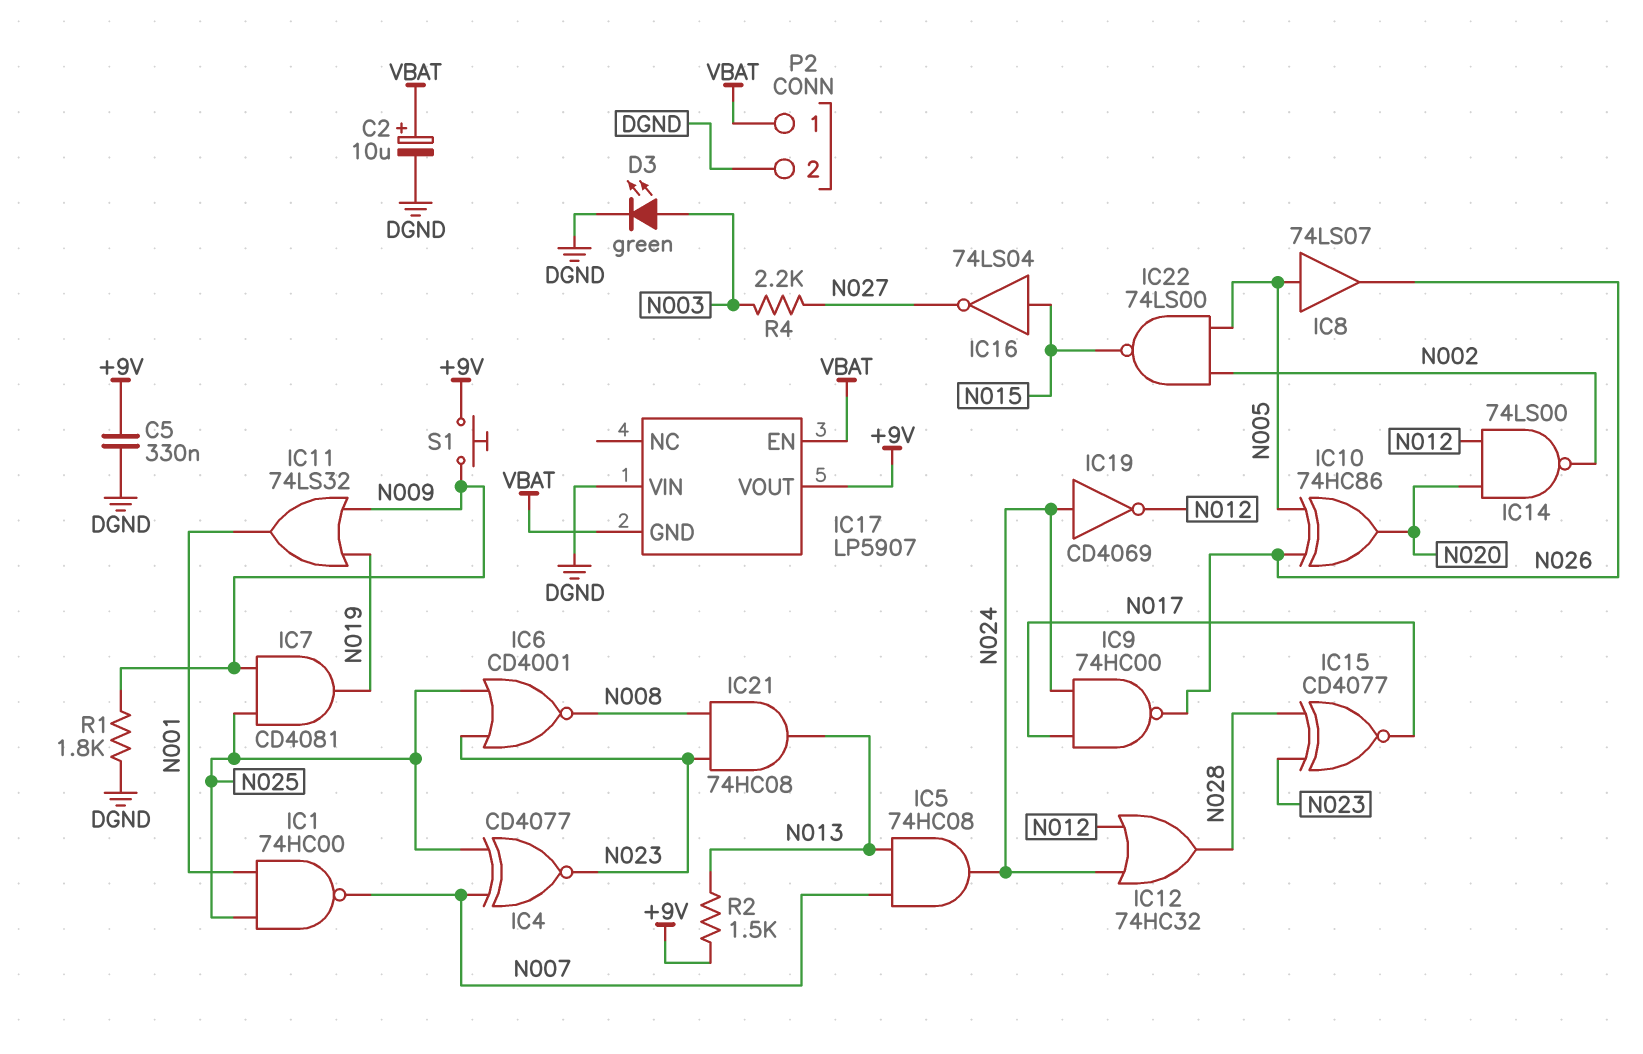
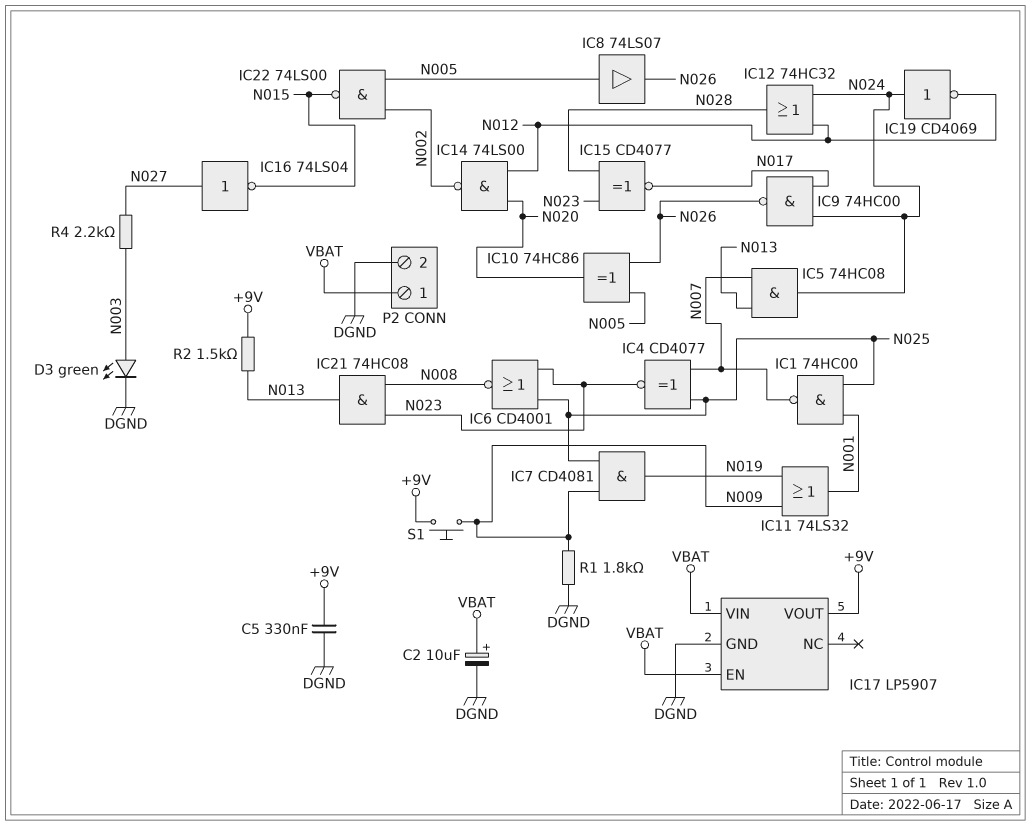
IC16: NOT 74LS04 (in N015, out N027) -> NOT 74LS04 (in N027, out N015)
IC17 pin GND: VBAT -> DGND
IC17 pin VIN: DGND -> VBAT

